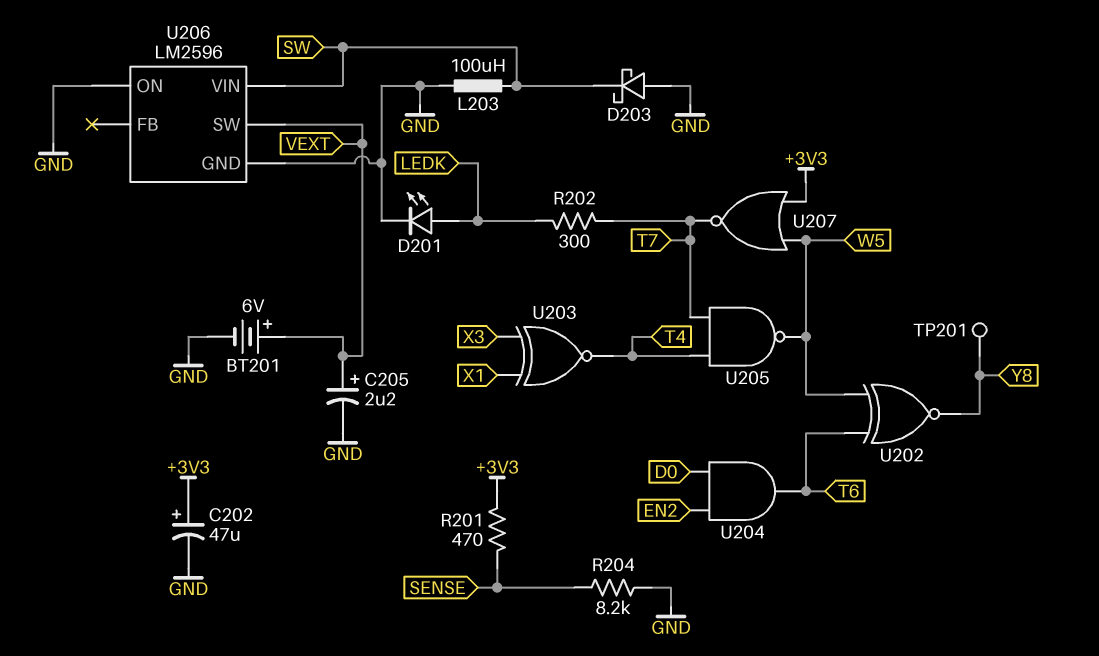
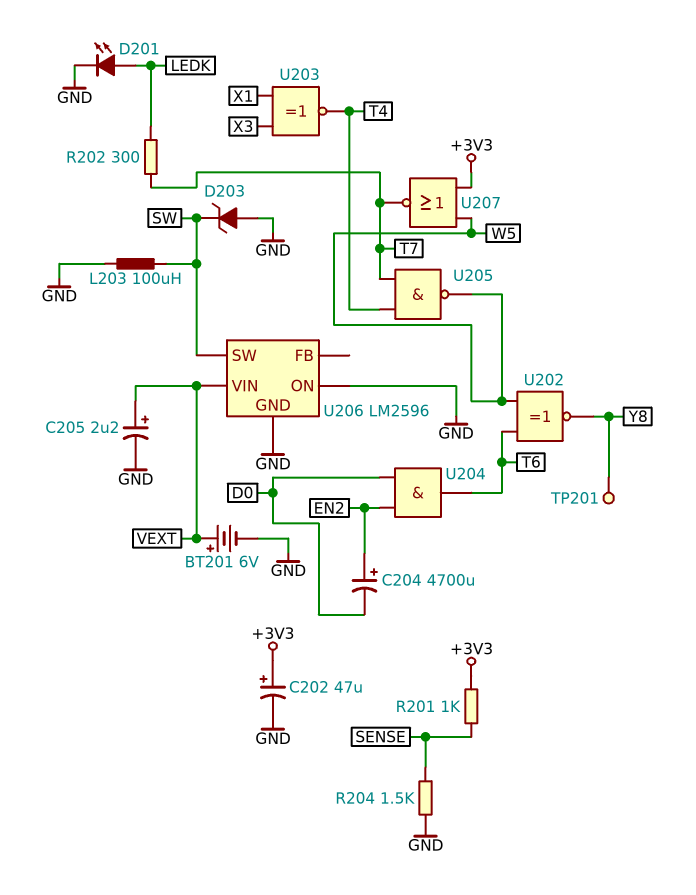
C204: none -> 4700uF (plus EN2, minus D0)
D203: schottky (A GND, K SW) -> zener (A GND, K SW)
R201: 470 (+3V3, SENSE) -> 1k (+3V3, SENSE)
R204: 8.2k (GND, SENSE) -> 1.5k (GND, SENSE)
U206 pin SW: VEXT -> SW
U206 pin VIN: SW -> VEXT

